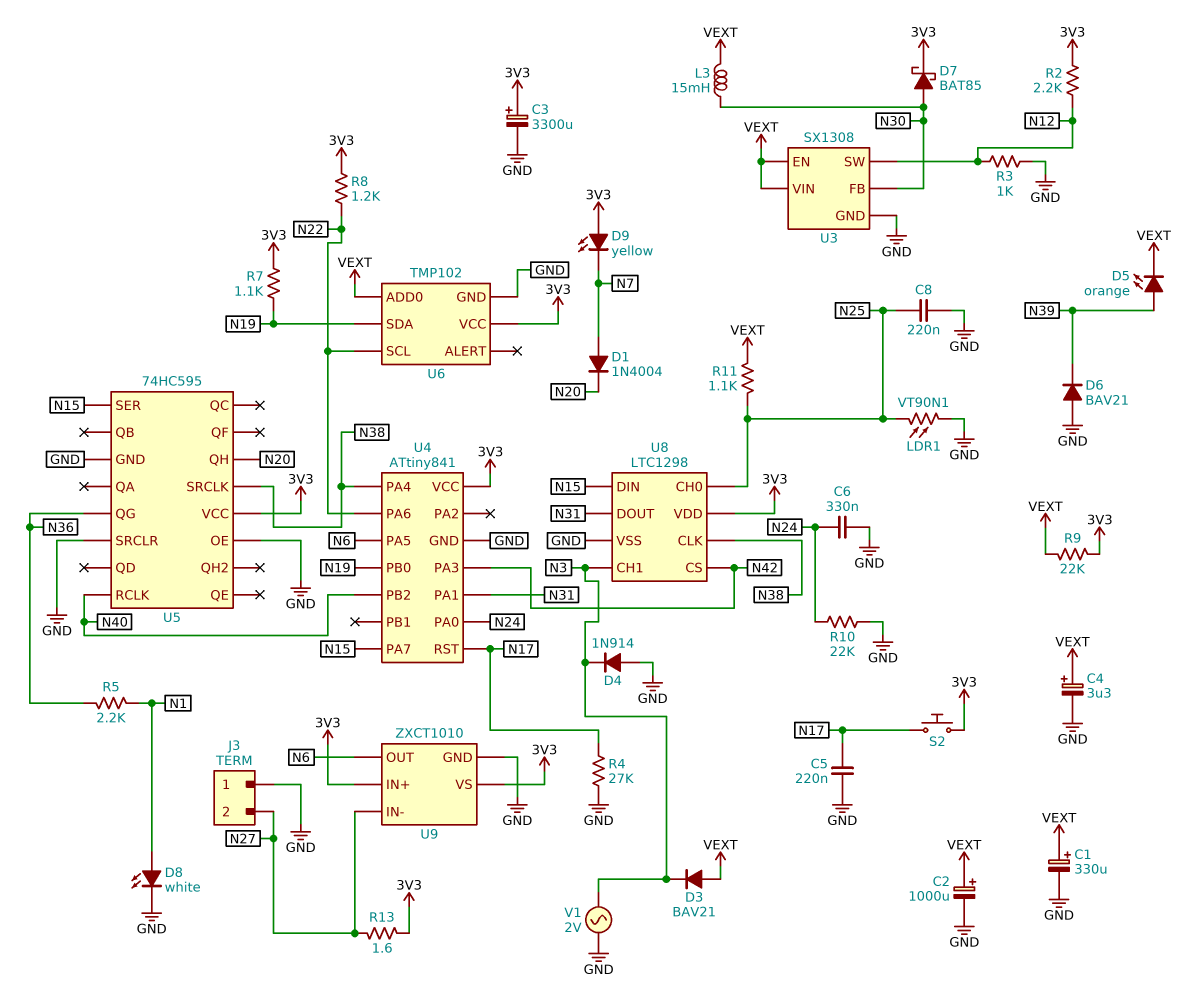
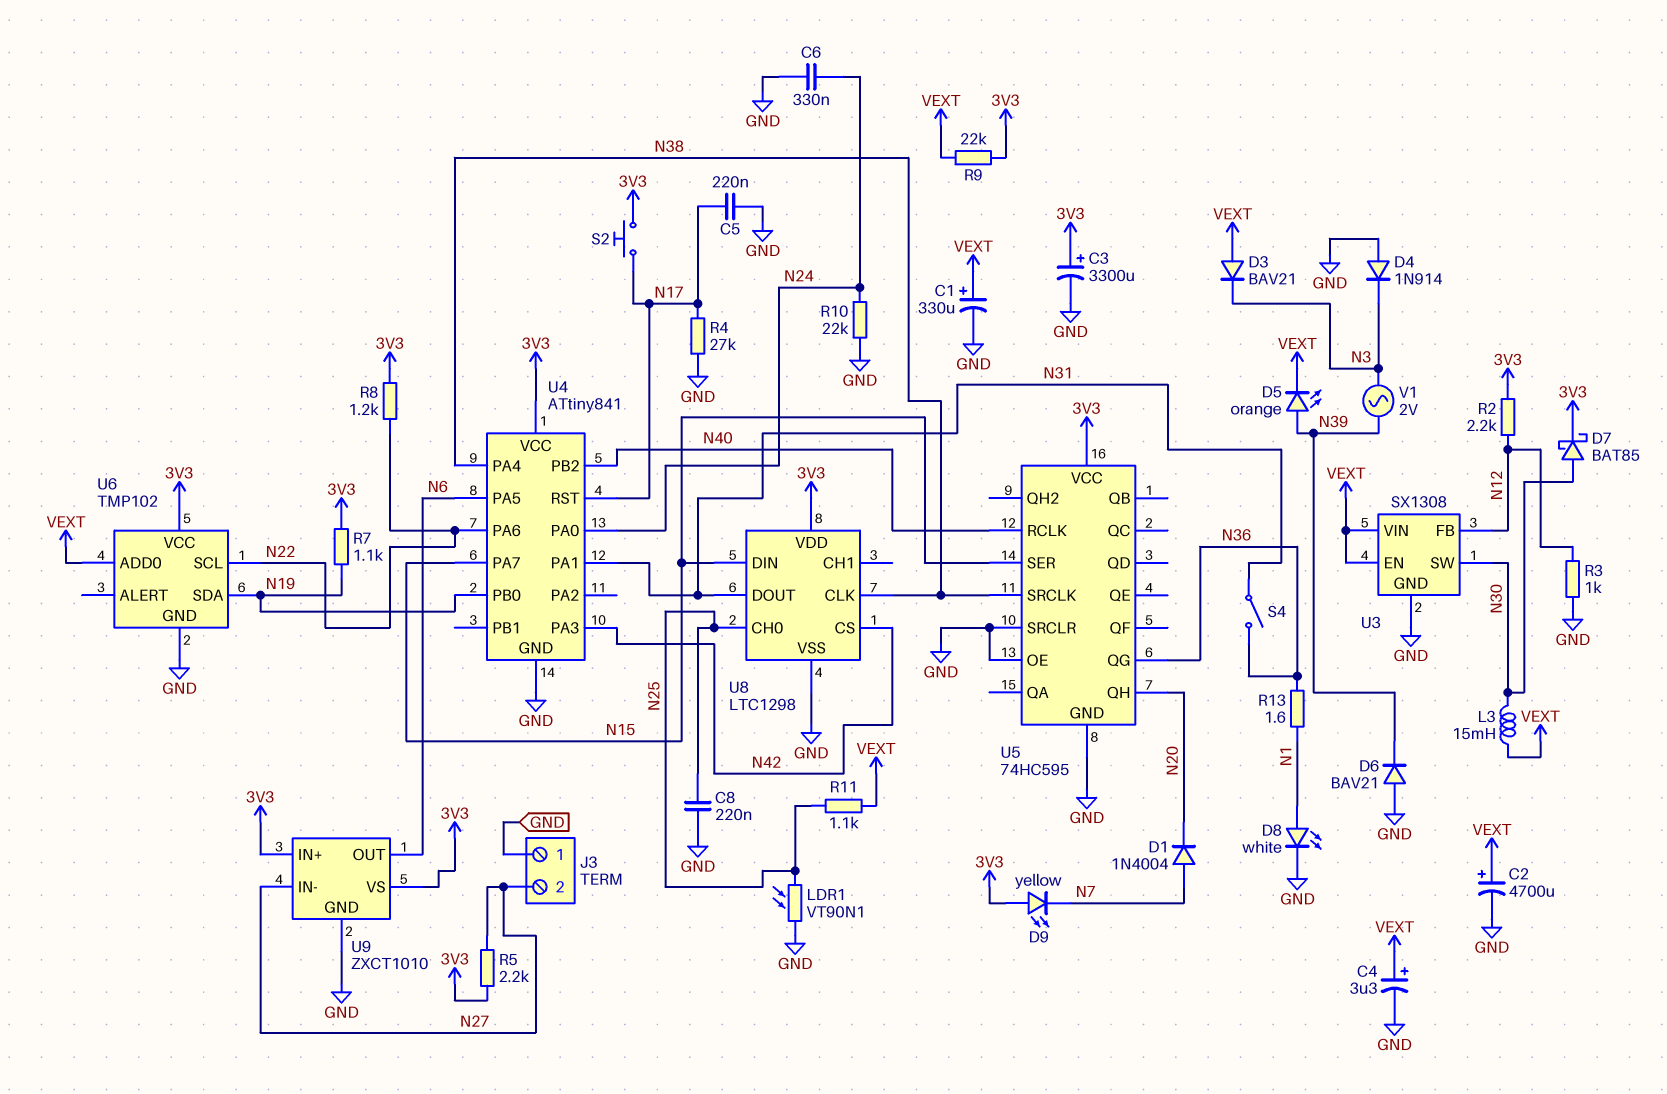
C2: 1000uF (plus VEXT, minus GND) -> 4700uF (plus VEXT, minus GND)
R5: 2.2k (N1, N36) -> 2.2k (3V3, N27)
R13: 1.6 (3V3, N27) -> 1.6 (N1, N36)
S4: none -> switch (N31, N36)
U3 pin FB: N30 -> N12
U3 pin SW: N12 -> N30
U8 pin CH1: N3 -> none
V1: AC 2V (GND, N3) -> AC 2V (N3, N39)

